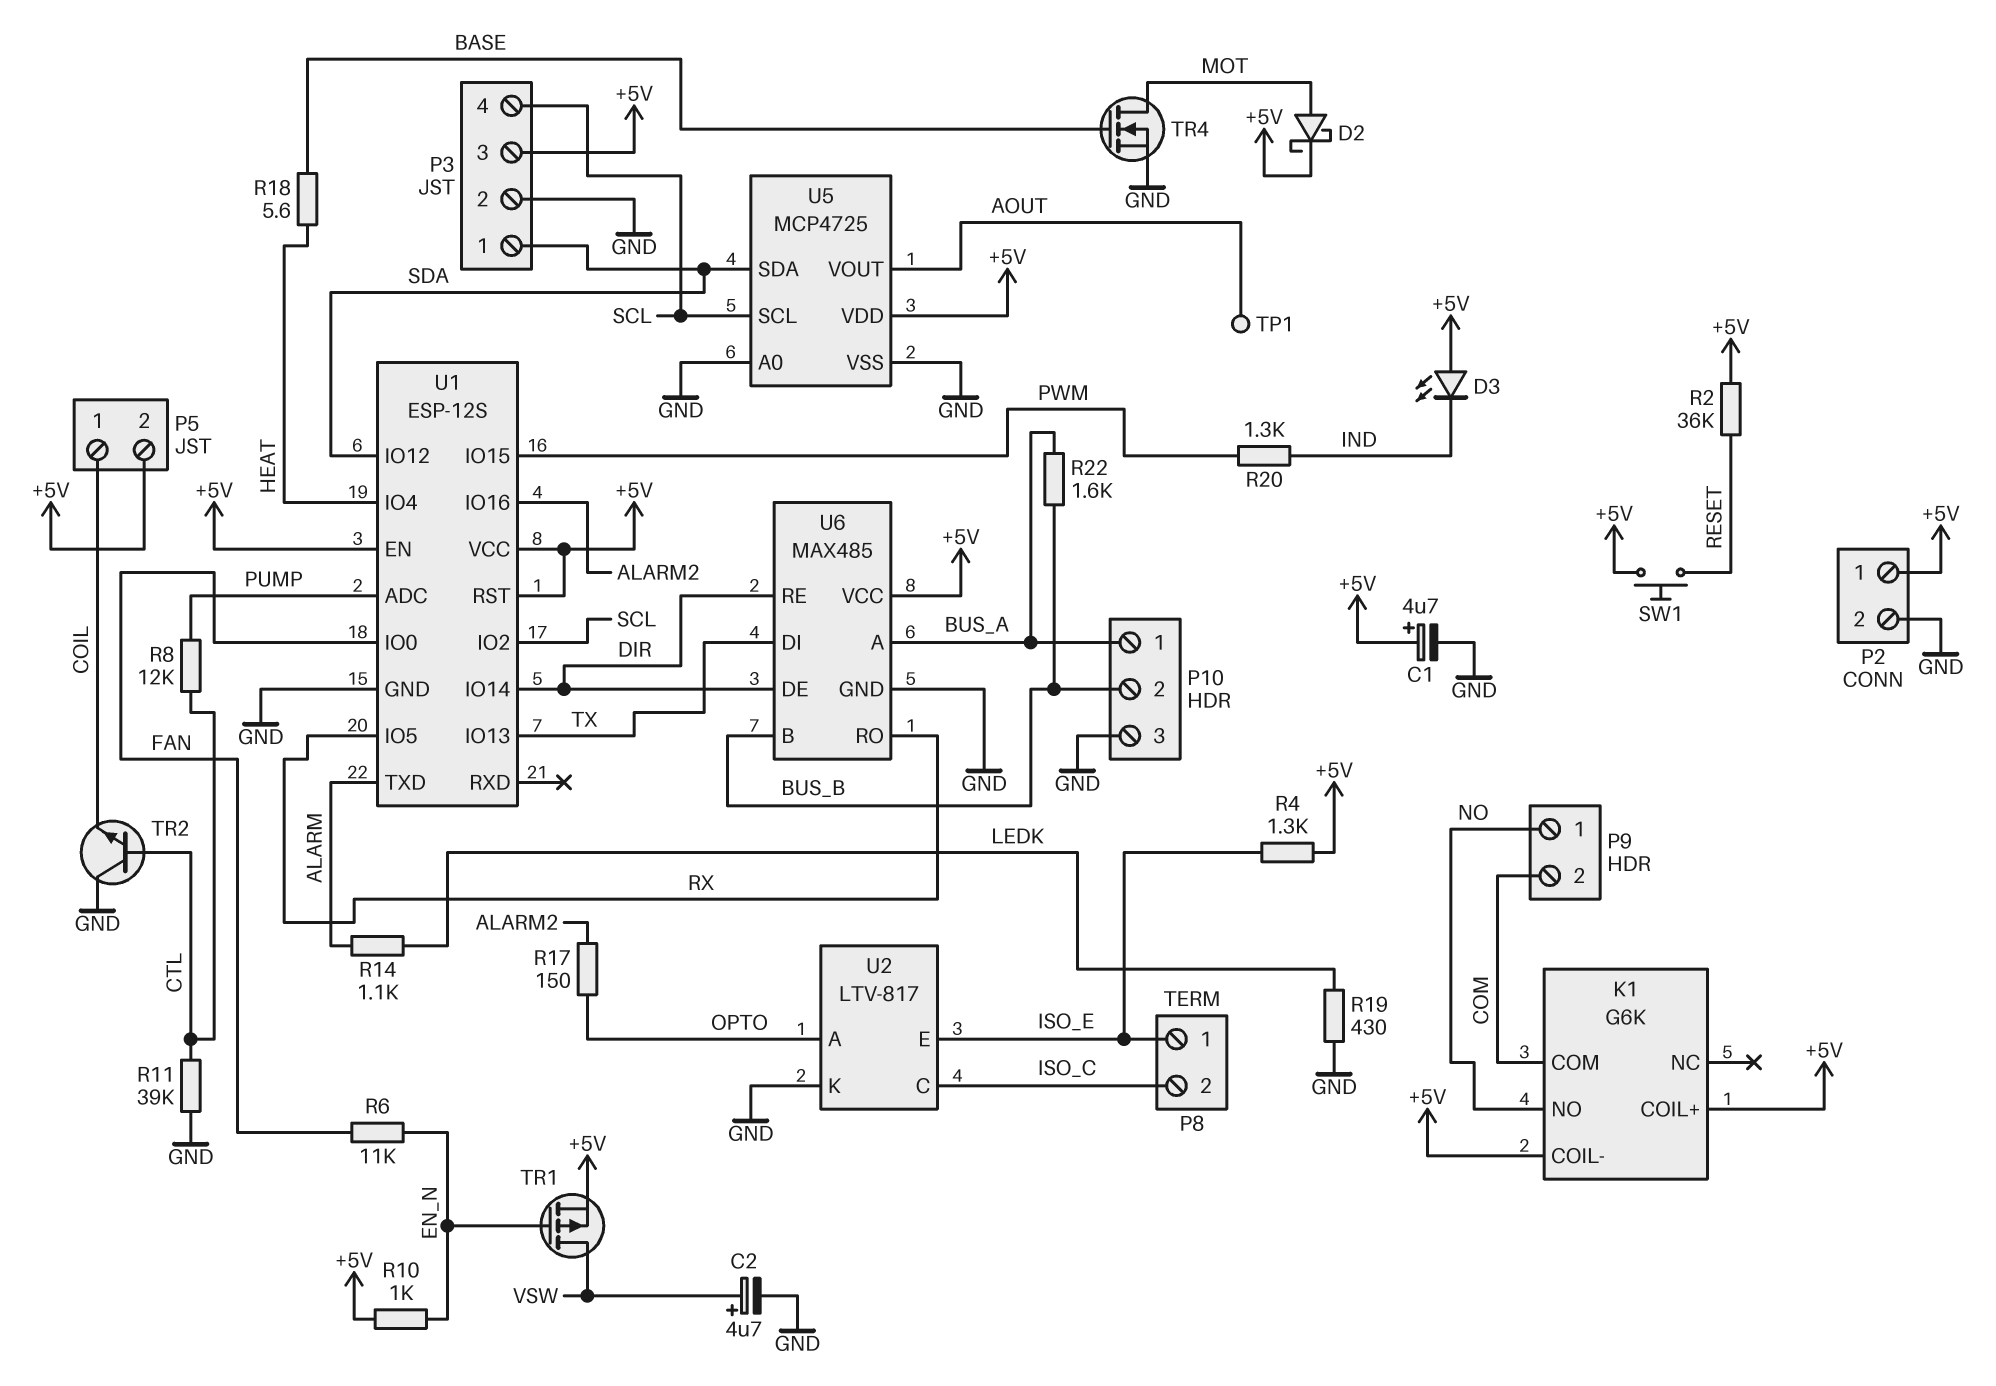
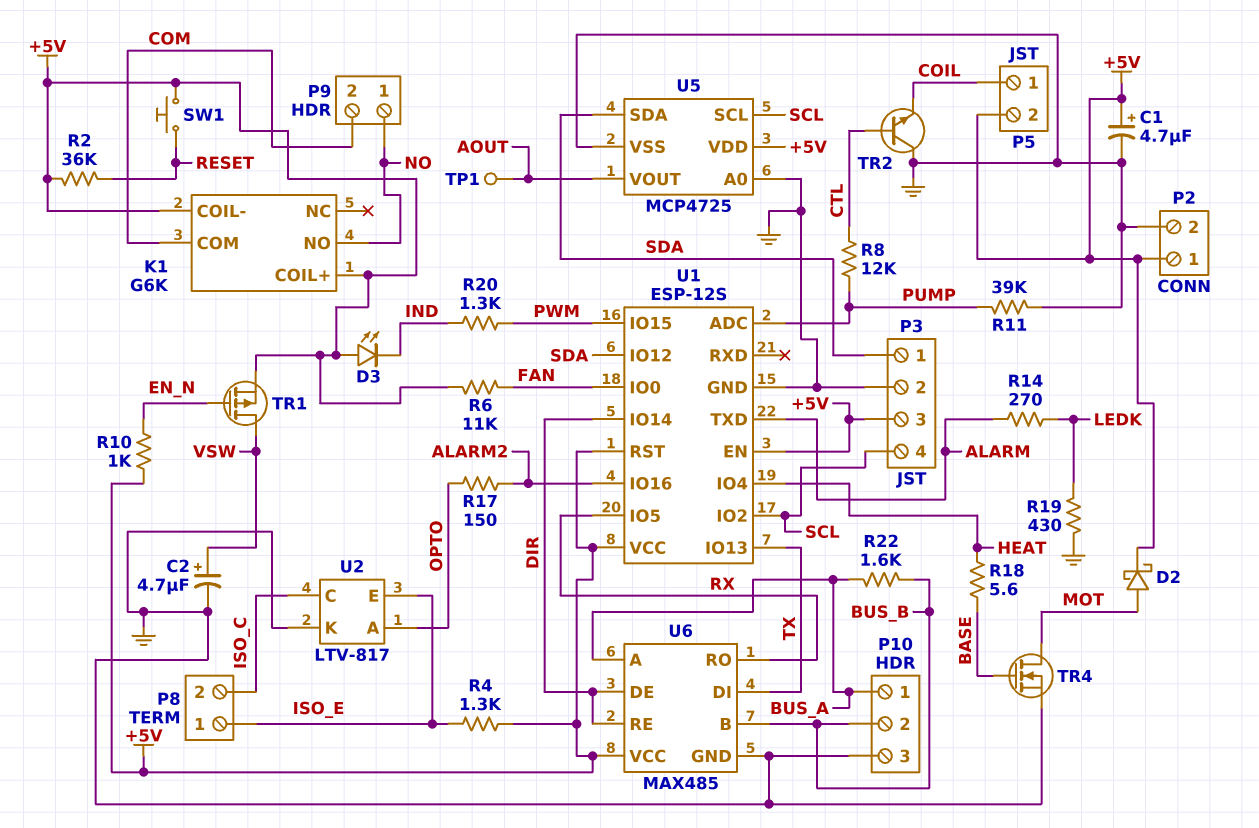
R6: 11k (EN_N, FAN) -> 11k (+5V, FAN)
R11: 39k (CTL, GND) -> 39k (GND, PUMP)
R14: 1.1k (ALARM, LEDK) -> 270 (ALARM, LEDK)

